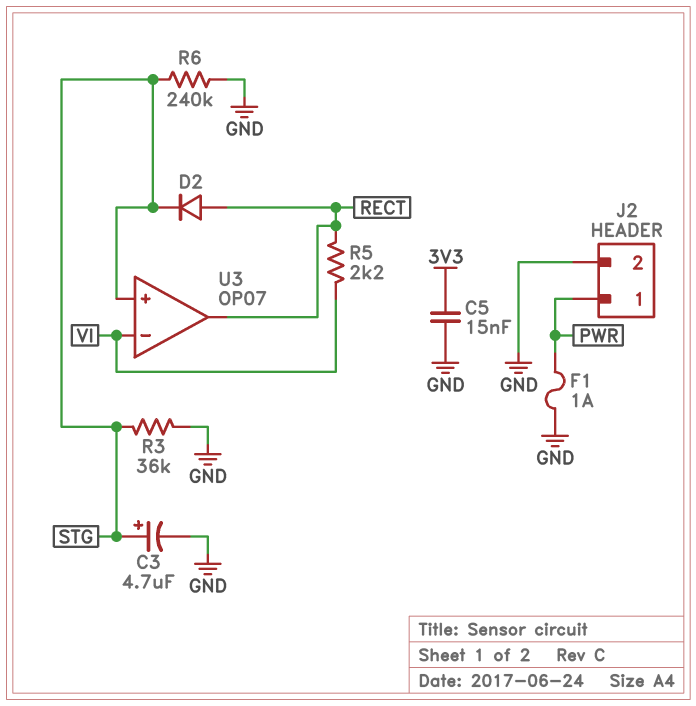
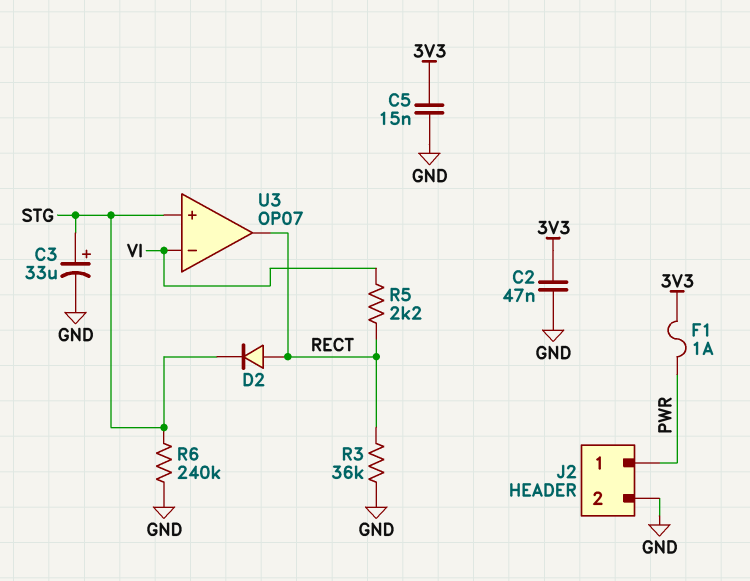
C2: none -> 47nF (3V3, GND)
C3: 4.7uF (plus STG, minus GND) -> 33uF (plus STG, minus GND)
F1: 1A (GND, PWR) -> 1A (3V3, PWR)
R3: 36k (GND, STG) -> 36k (GND, RECT)

